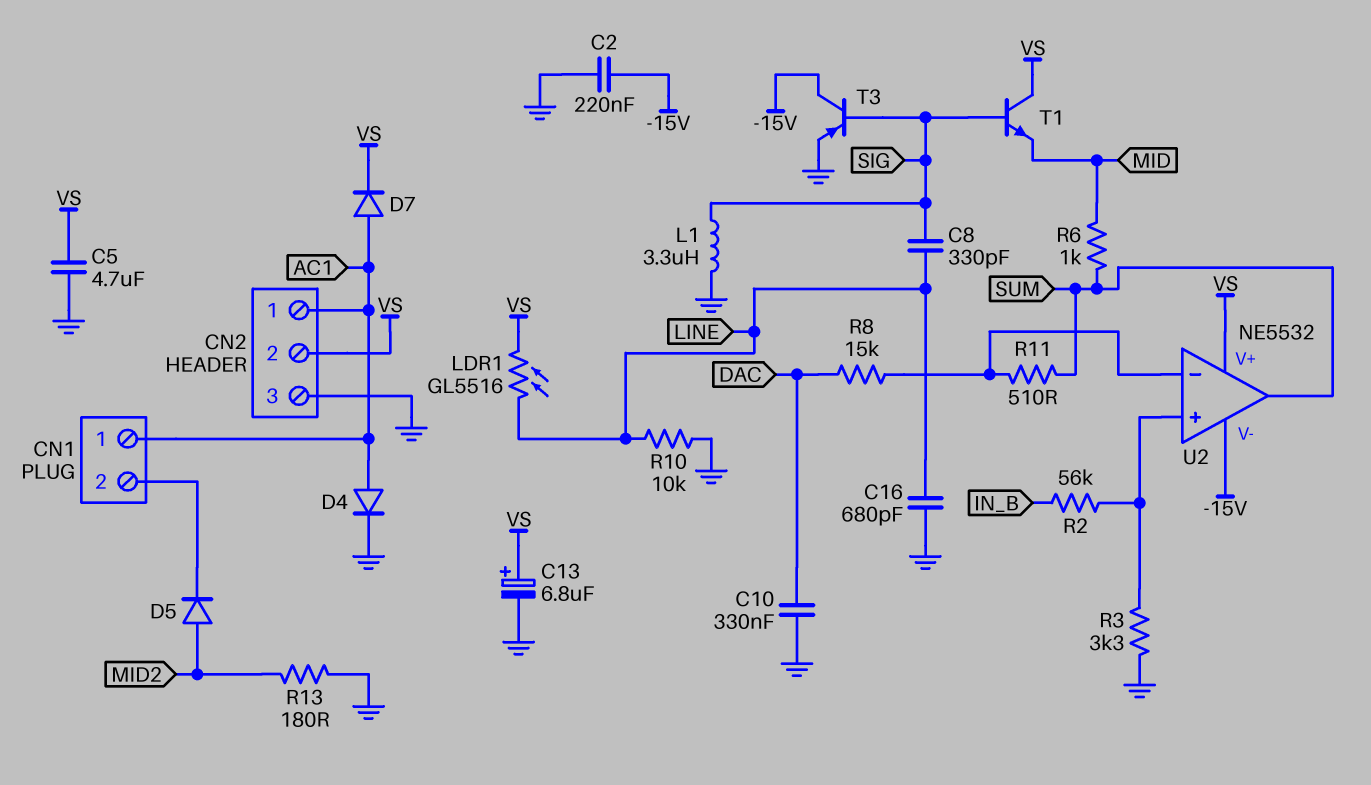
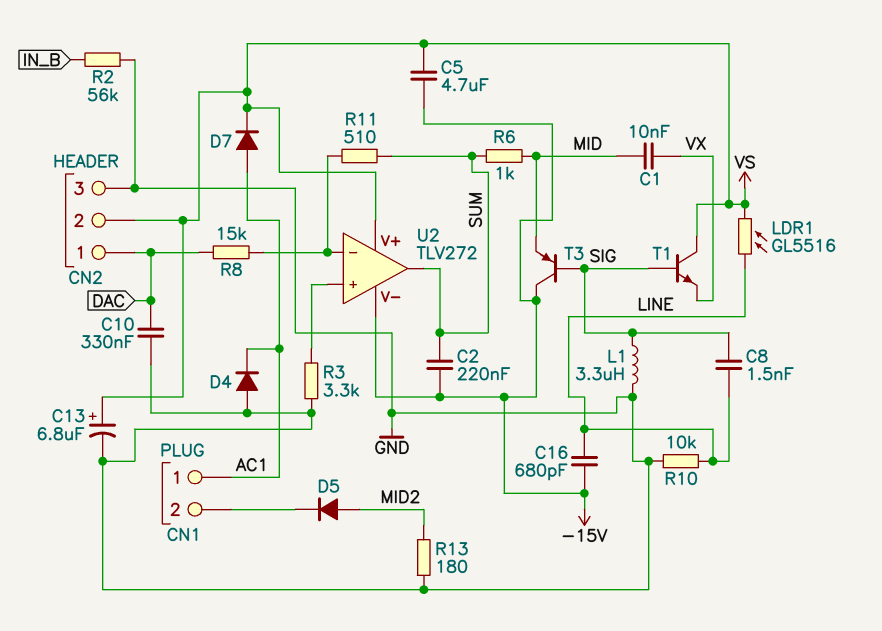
C1: none -> 10nF (MID, VX)
C2: 220nF (-15V, GND) -> 220nF (-15V, SUM)
C5: 4.7uF (GND, VS) -> 4.7uF (-15V, VS)
C8: 330pF (LINE, SIG) -> 1.5nF (LINE, SIG)
C16: 680pF (GND, LINE) -> 680pF (-15V, LINE)
CN2 pin 1: AC1 -> DAC
D4: diode (A AC1, K GND) -> diode (A GND, K AC1)
R2: 56k (IN_B, U2/in+) -> 56k (GND, IN_B)
T1: NPN (B SIG, C VS, E MID) -> NPN (B SIG, C VS, E VX)
T3: PNP (B SIG, C -15V, E GND) -> PNP (B SIG, C -15V, E MID)
U2: NE5532 -> TLV272

